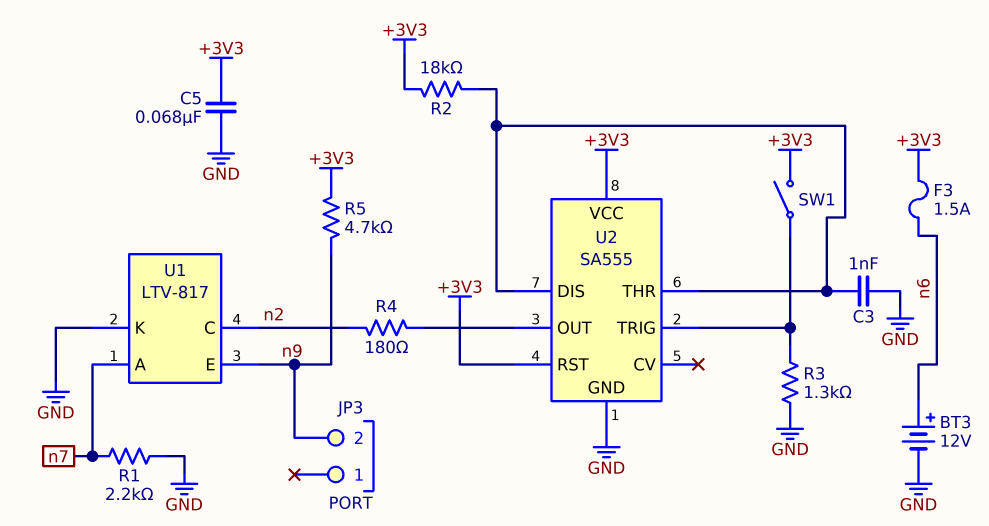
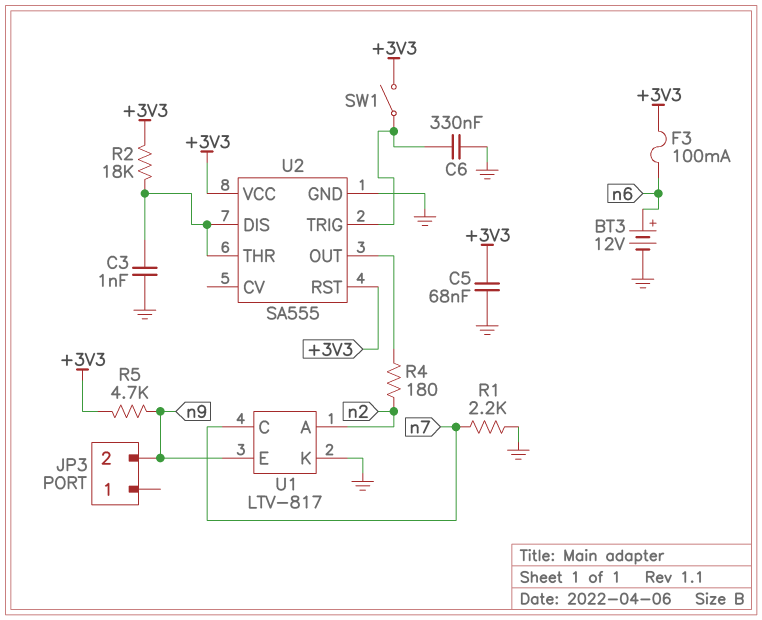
C6: none -> 330nF (GND, U2/TRIG)
F3: 1.5A (+3V3, n6) -> 100mA (+3V3, n6)
R3: 1.3k (GND, U2/TRIG) -> none
U1 pin A: n7 -> n2
U1 pin C: n2 -> n7

